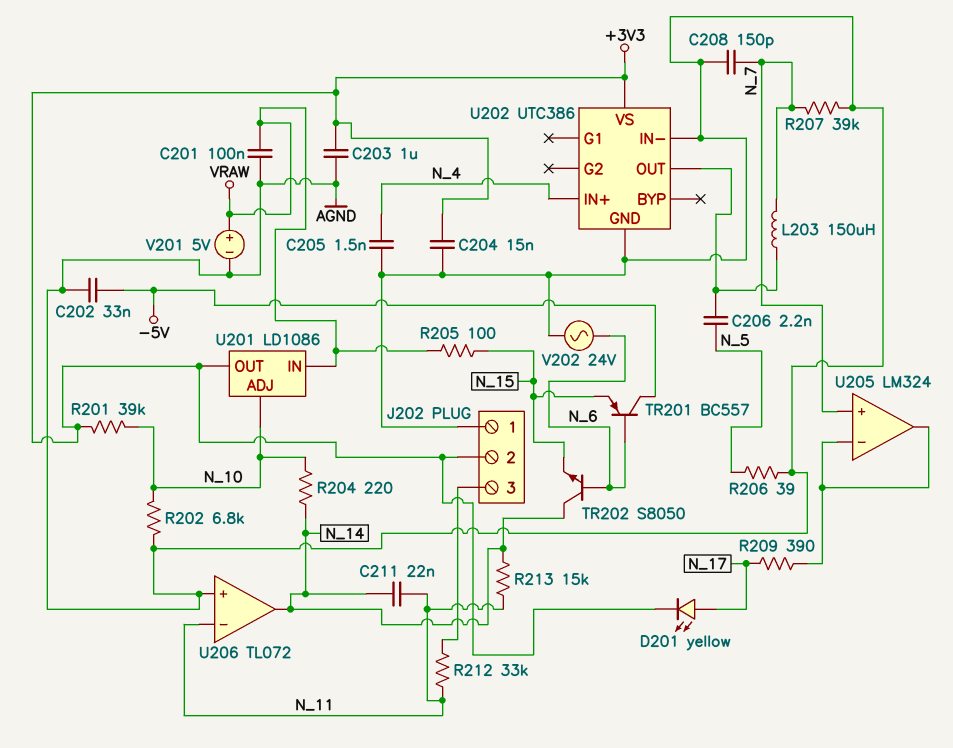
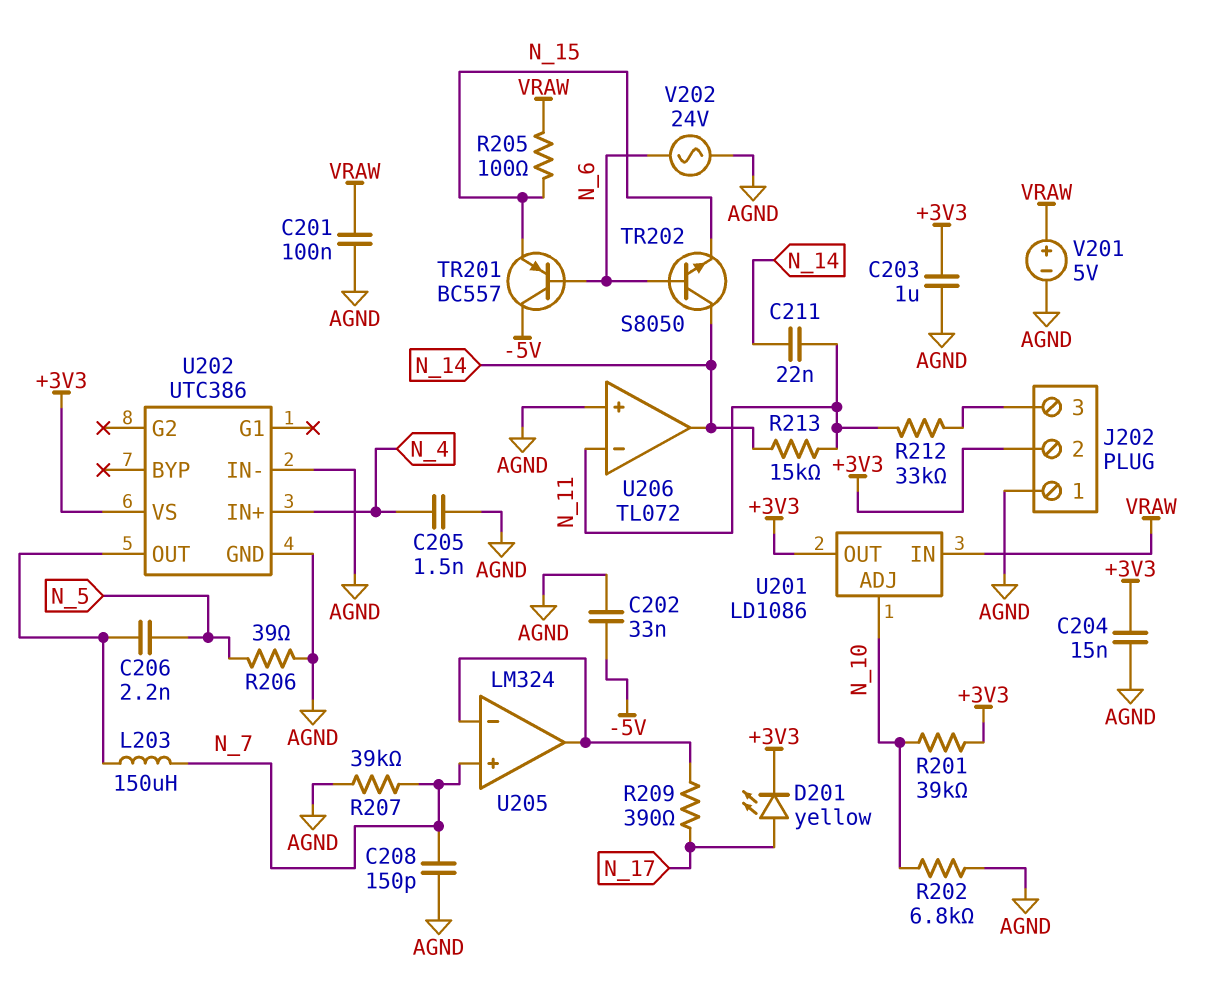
R204: 220 (N_10, N_14) -> none

